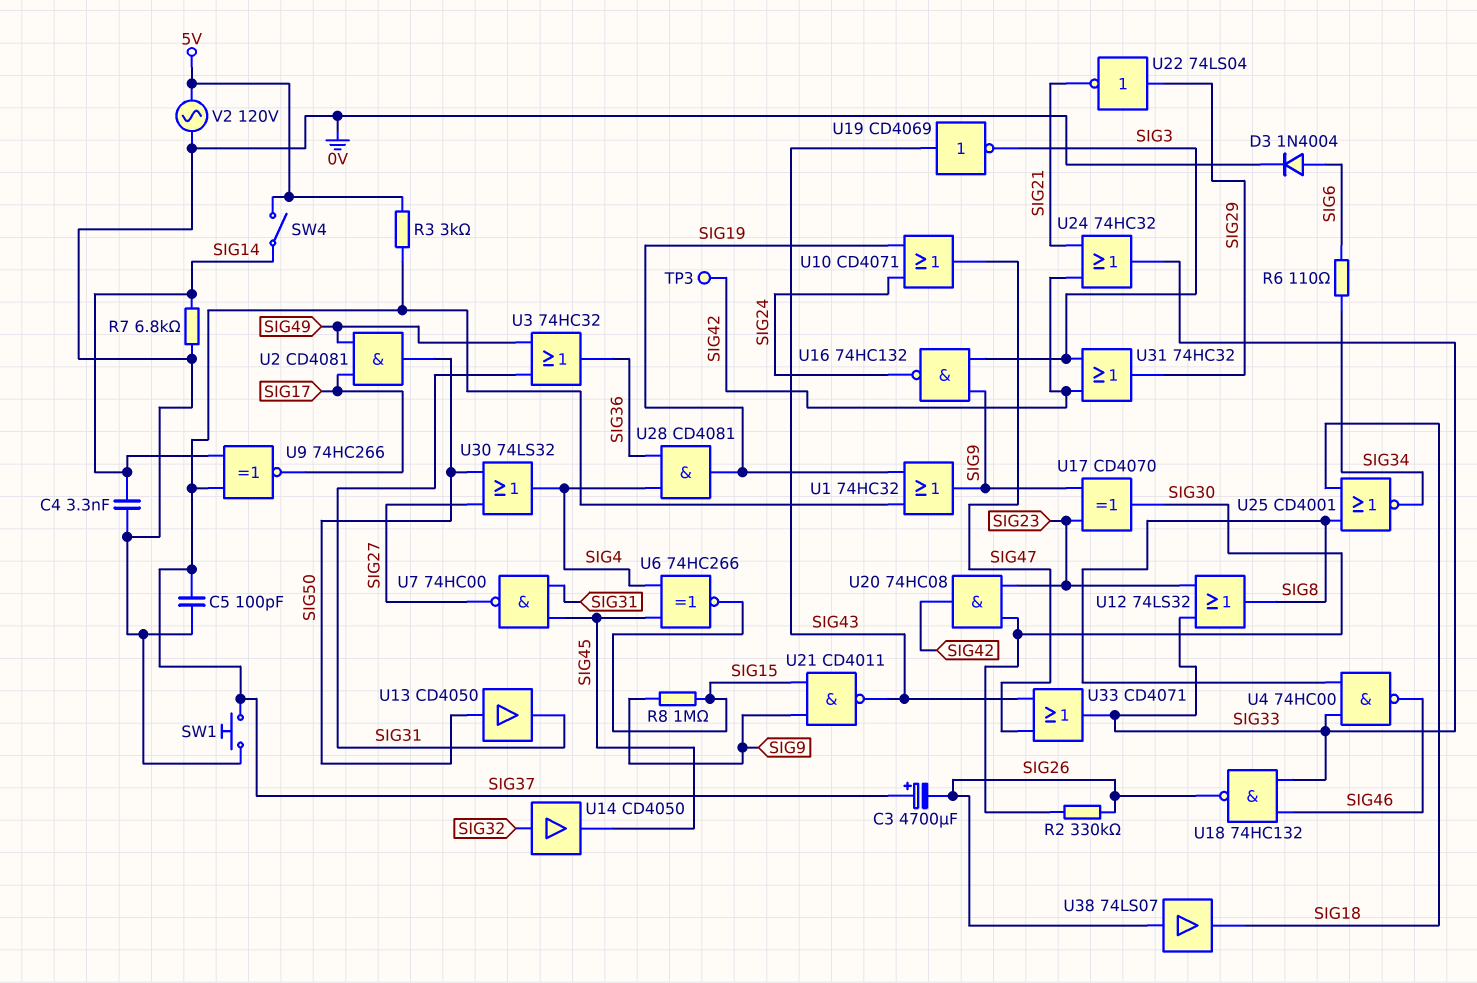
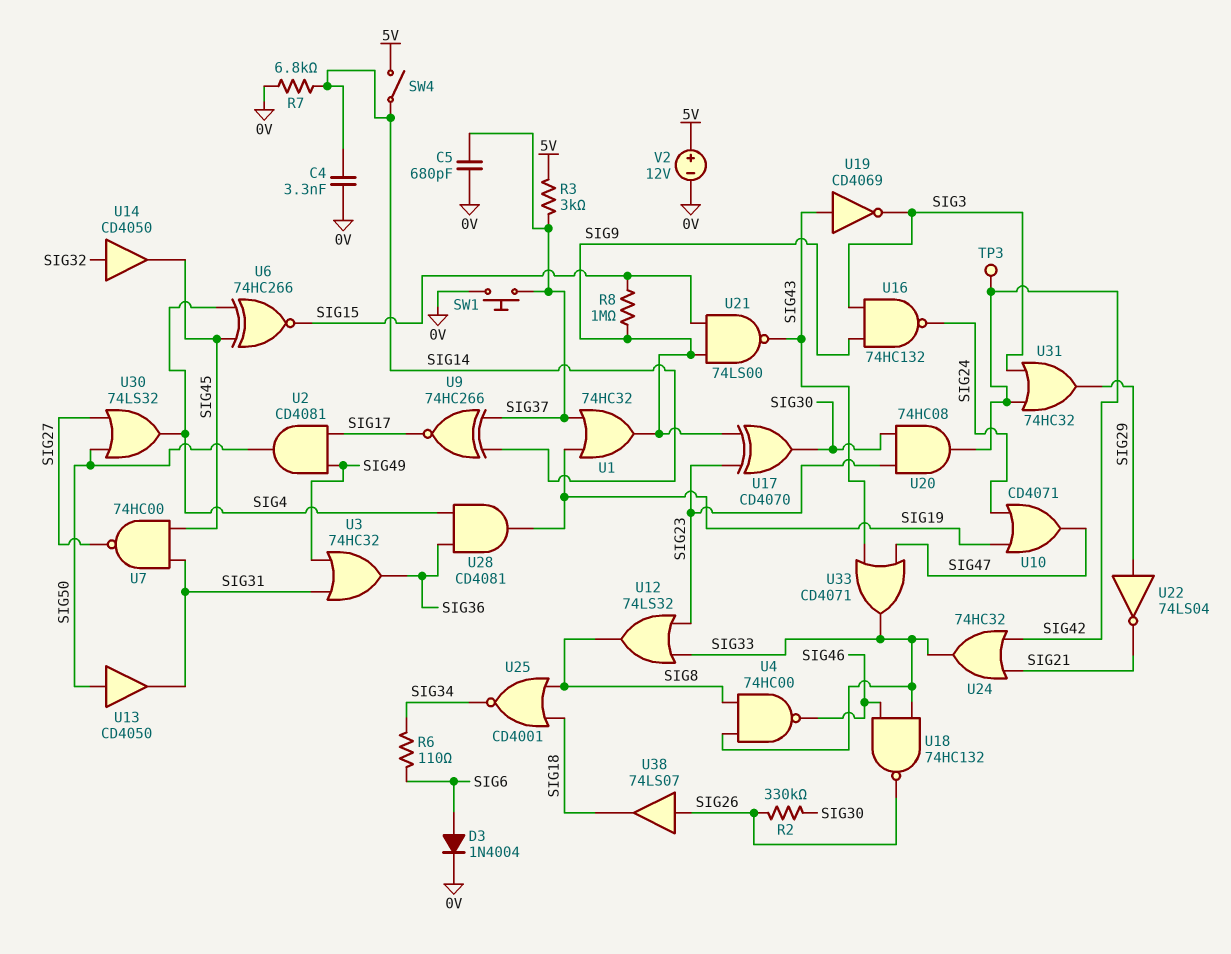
C3: 4700uF (plus SIG37, minus SIG26) -> none
C5: 100pF (0V, SIG37) -> 680pF (0V, SIG37)
U21: NAND CD4011 (in SIG9, in SIG15, out SIG43) -> NAND 74LS00 (in SIG9, in SIG15, out SIG43)
V2: AC 120V (0V, 5V) -> 12V (plus 5V, minus 0V)

